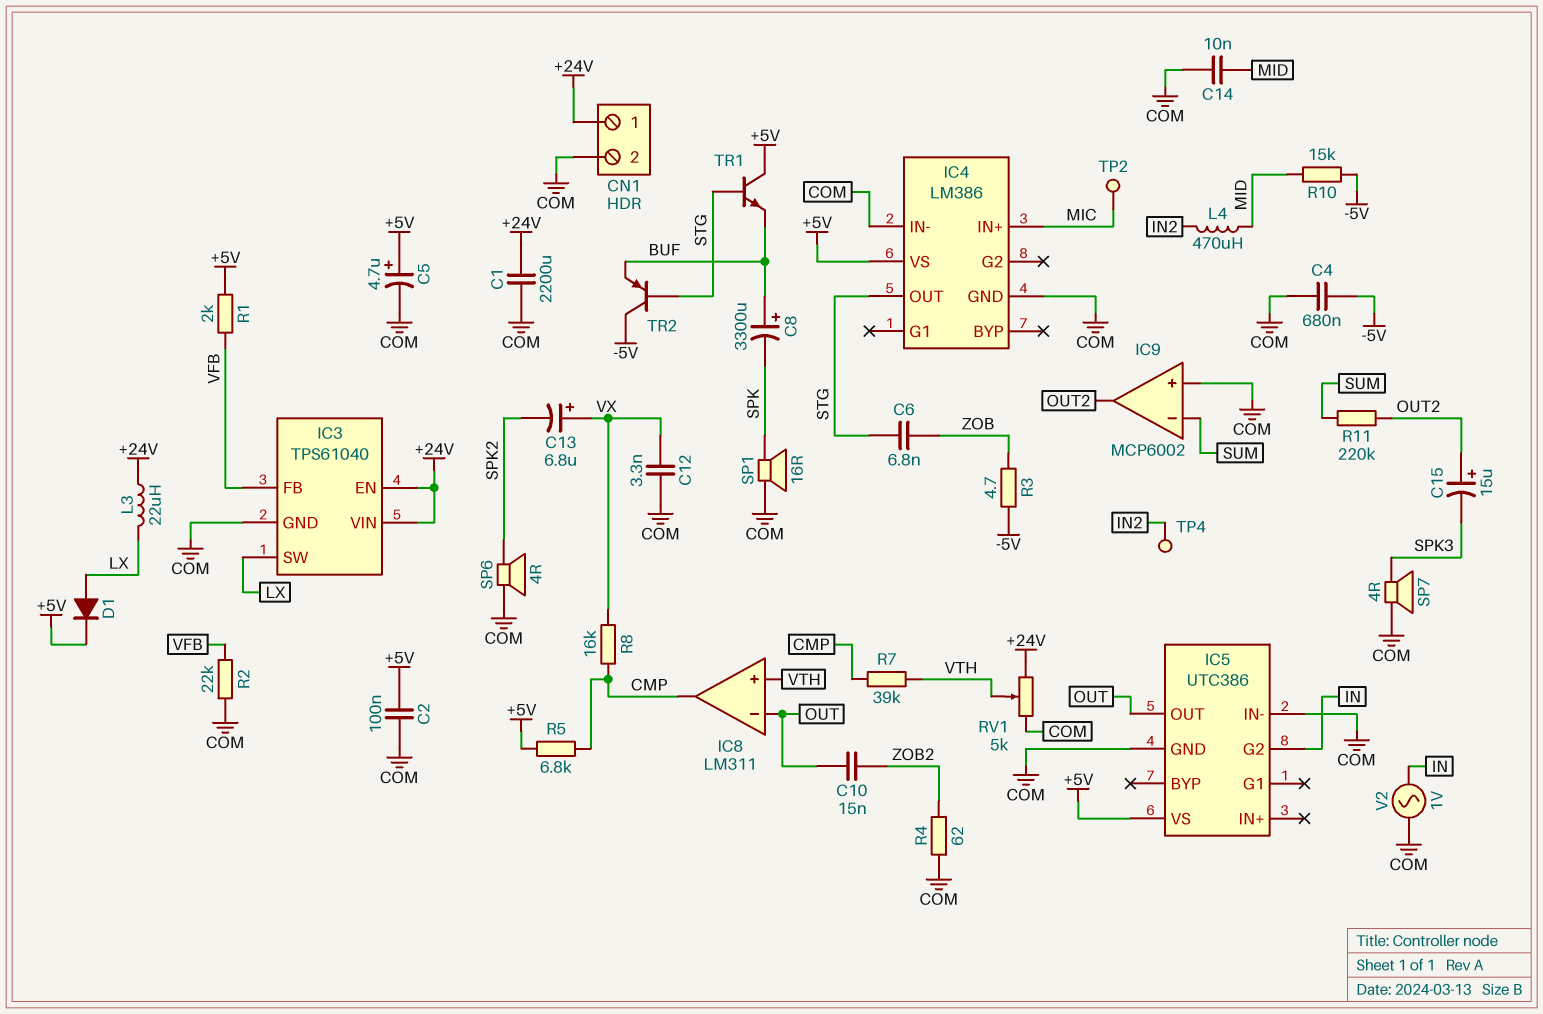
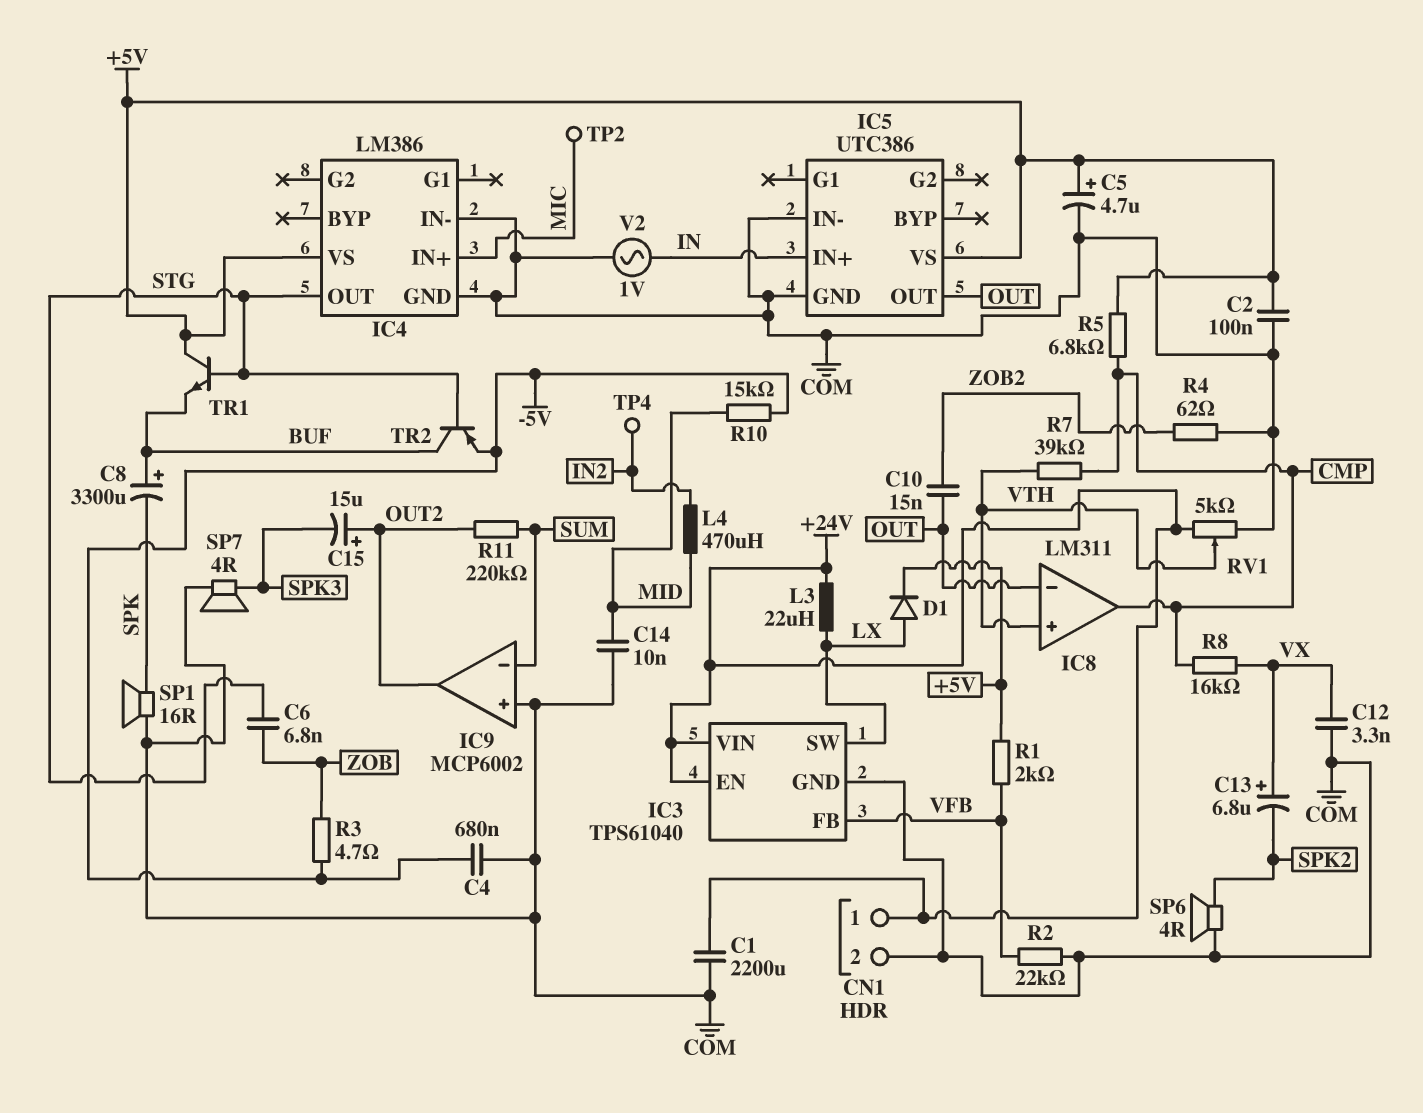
IC5 pin G2: IN -> none
IC5 pin IN+: none -> IN
TR2: PNP (B STG, C -5V, E BUF) -> PNP (B STG, C BUF, E -5V)

